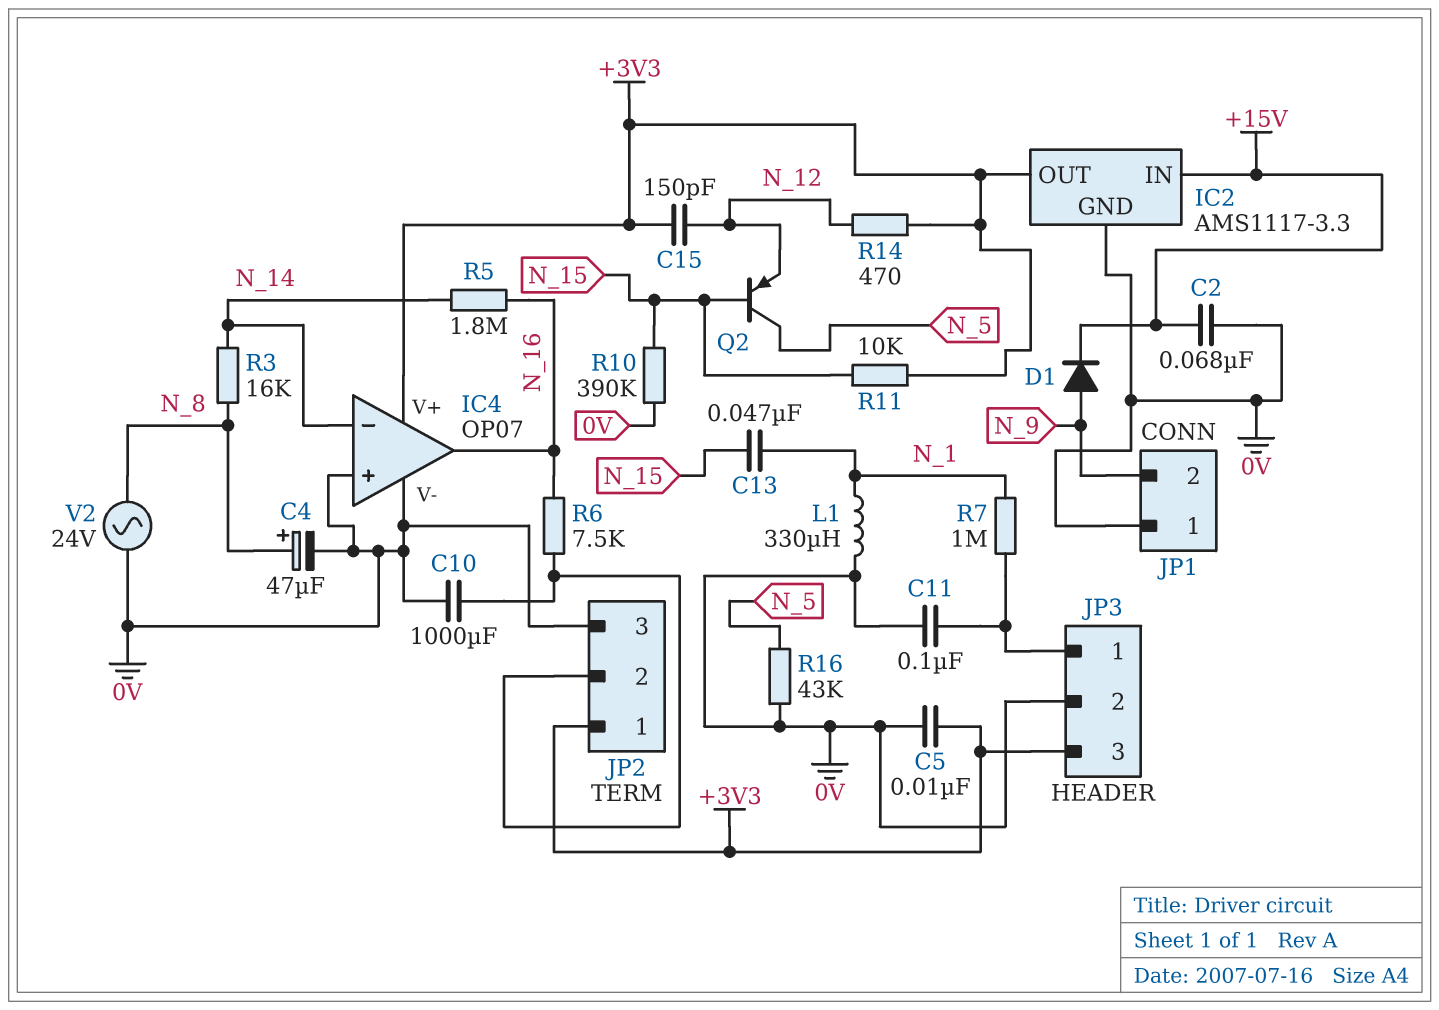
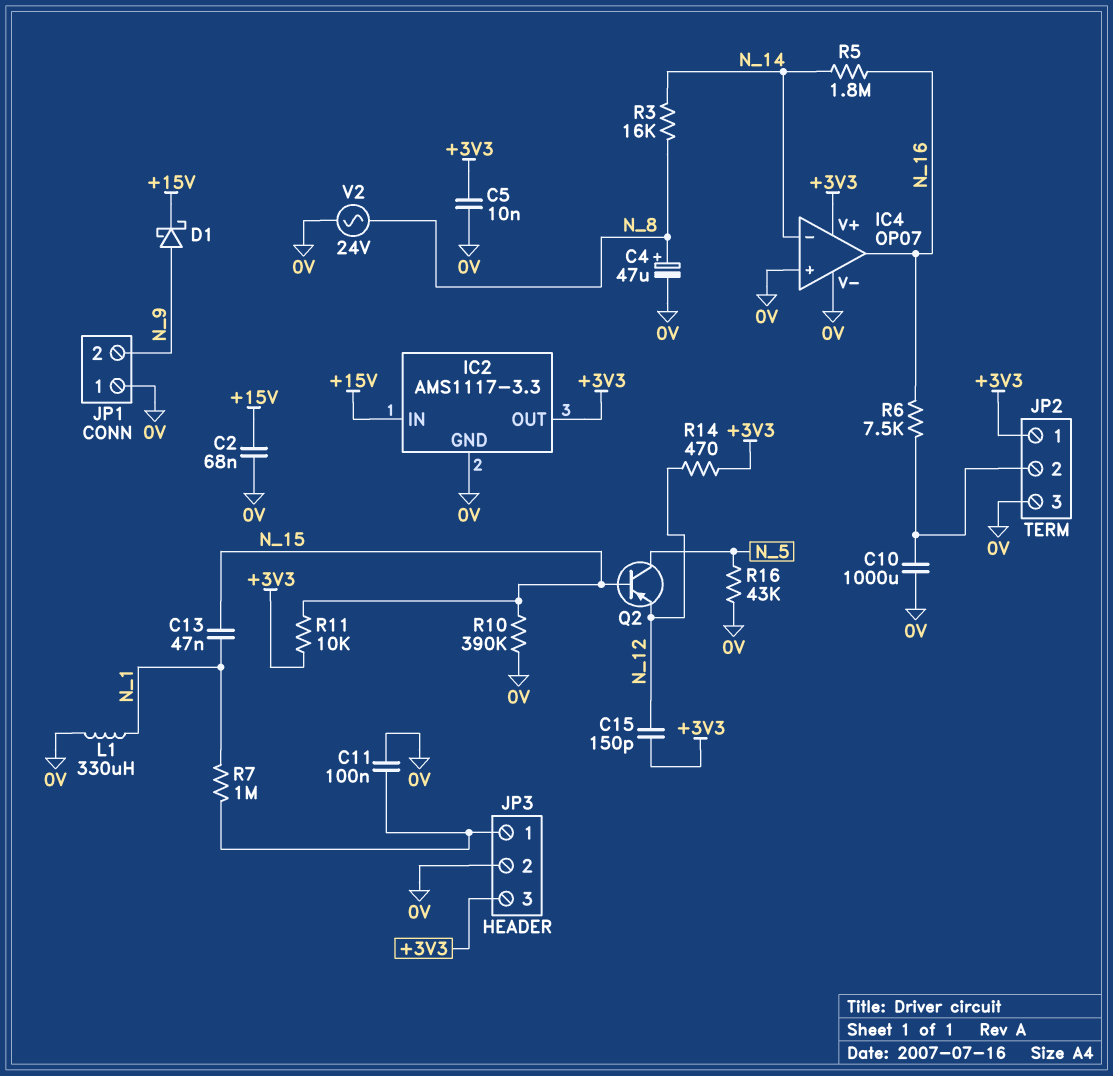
D1: diode (A N_9, K +15V) -> schottky (A N_9, K +15V)

